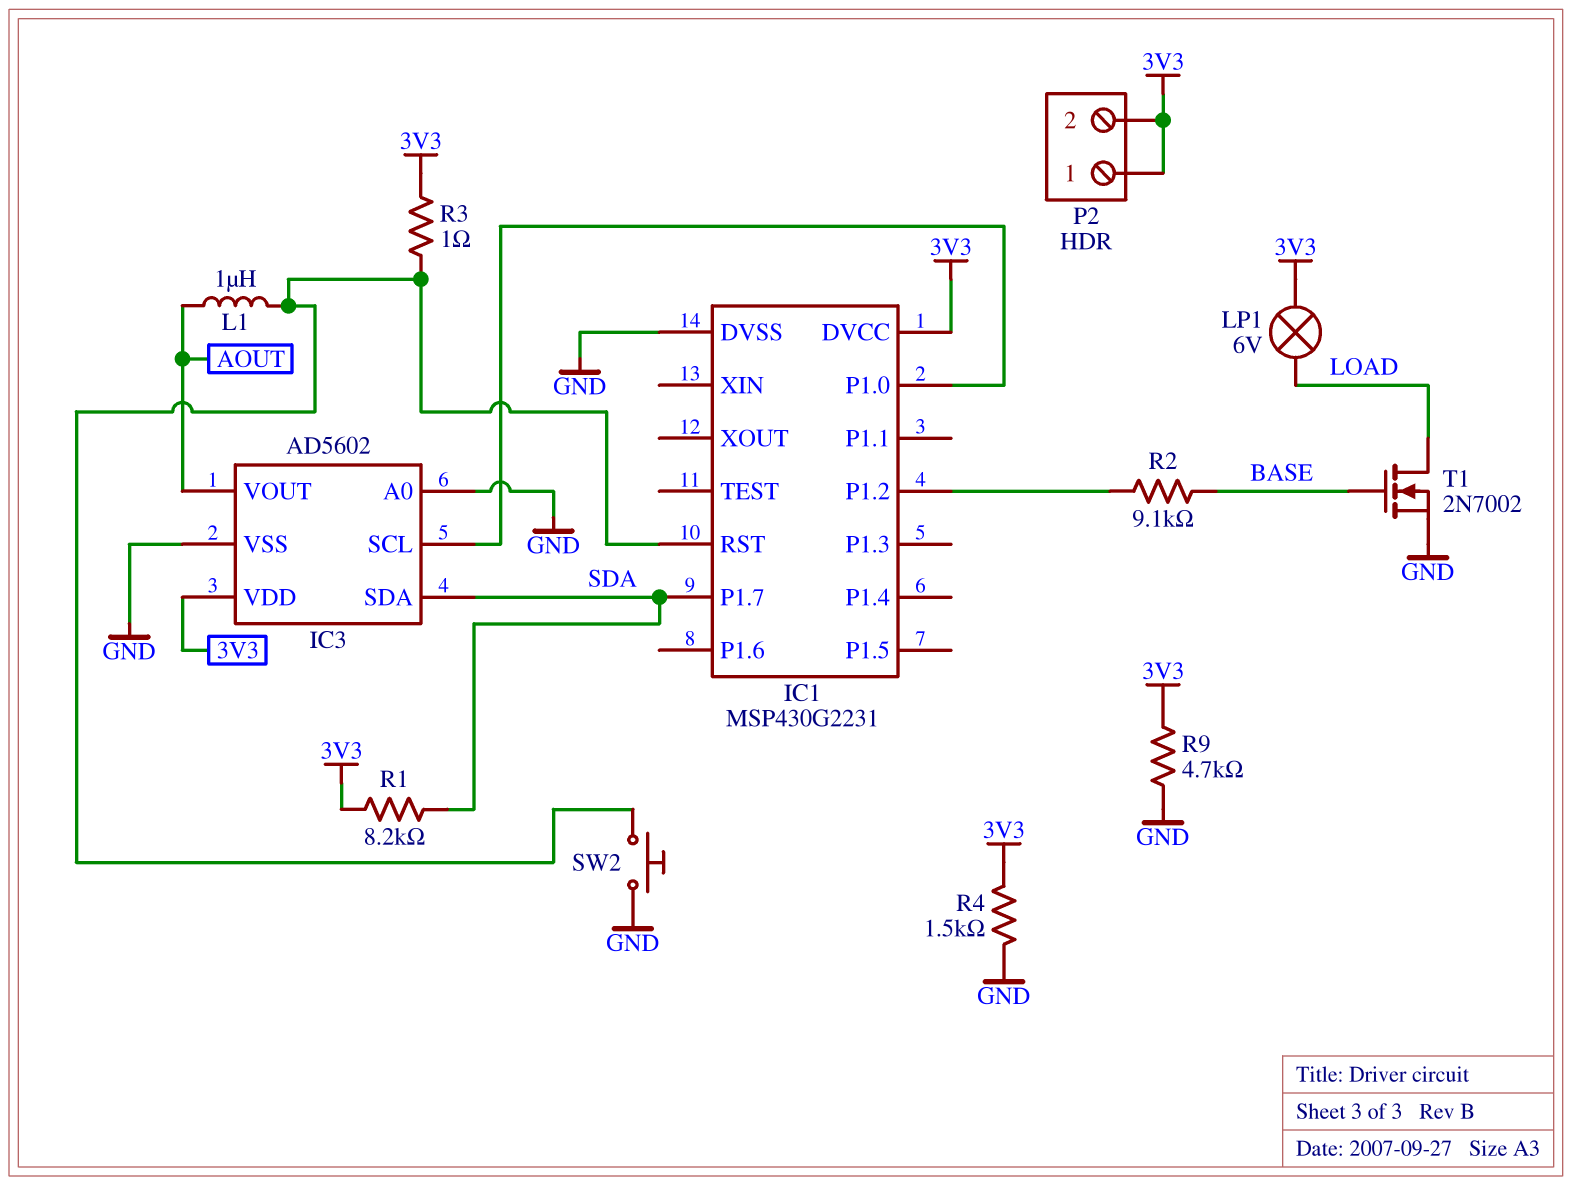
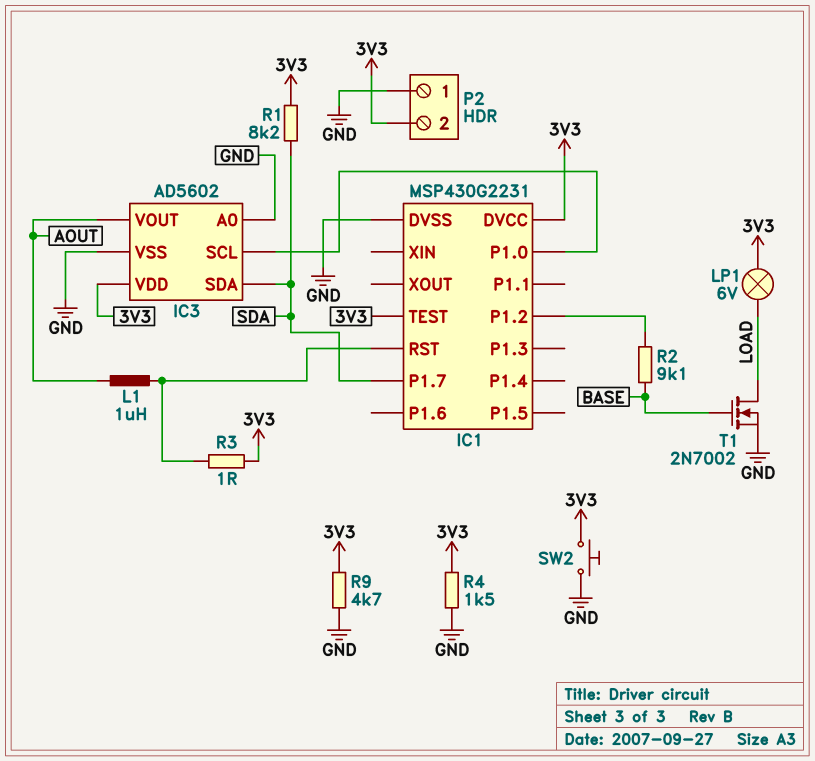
IC1 pin TEST: none -> 3V3
P2 pin 1: 3V3 -> GND
SW2: button (GND, IC1/RST) -> button (3V3, GND)

